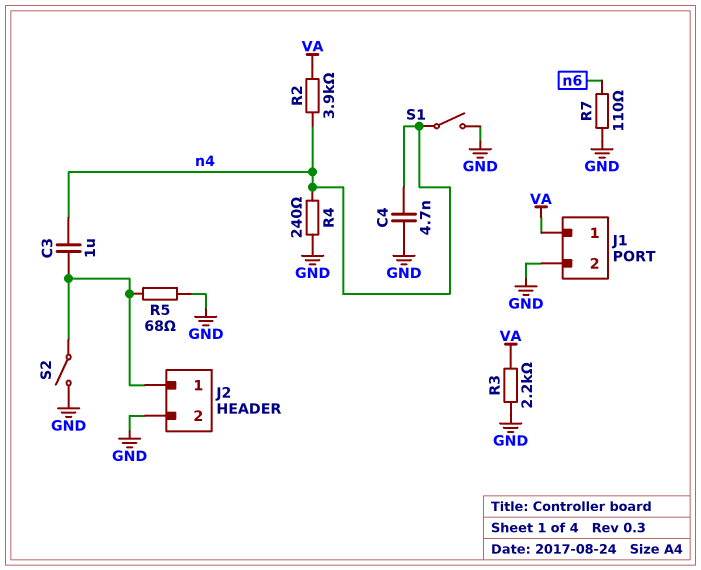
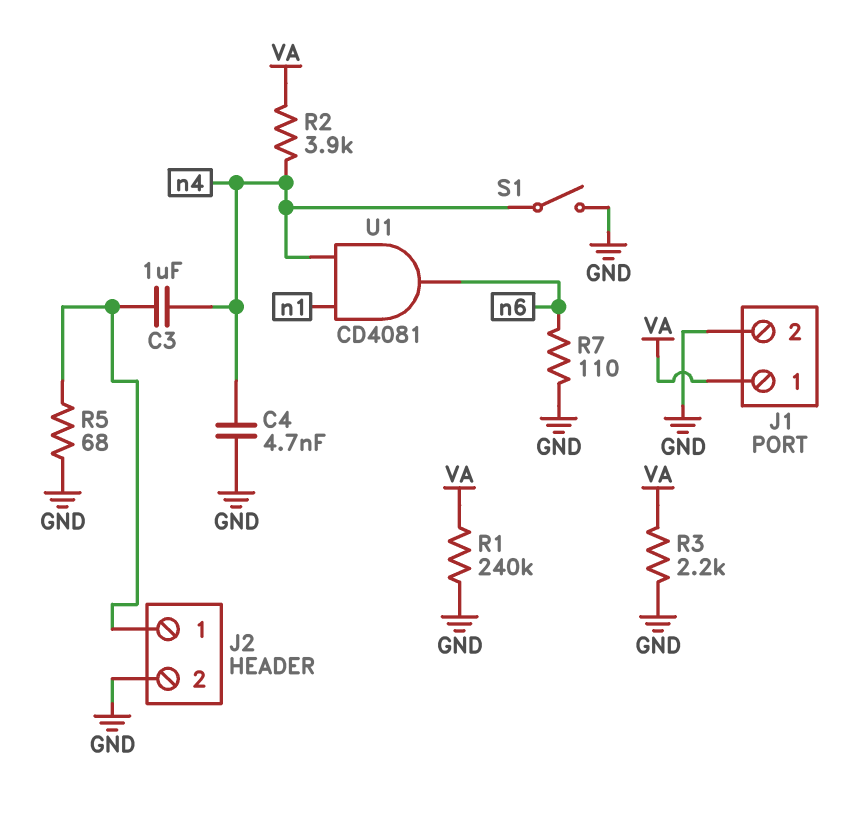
R1: none -> 240k (GND, VA)
R4: 240 (GND, n4) -> none
S2: switch (GND, J2/1) -> none
U1: none -> AND CD4081 (in n1, in n4, out n6)

